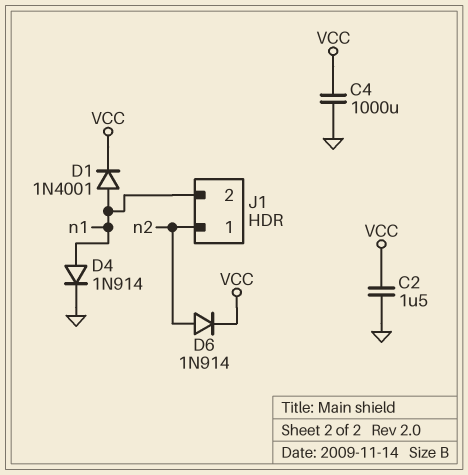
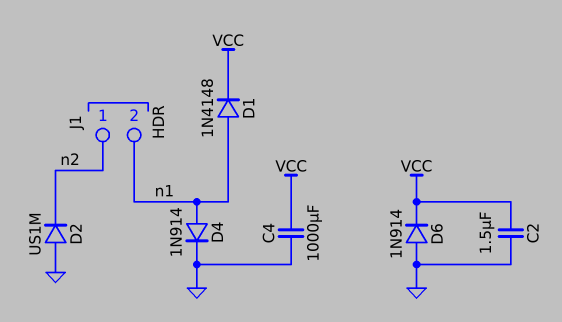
D1: diode 1N4001 (A n1, K VCC) -> diode 1N4148 (A n1, K VCC)
D2: none -> diode US1M (A GND, K n2)
D6: diode 1N914 (A n2, K VCC) -> diode 1N914 (A GND, K VCC)

